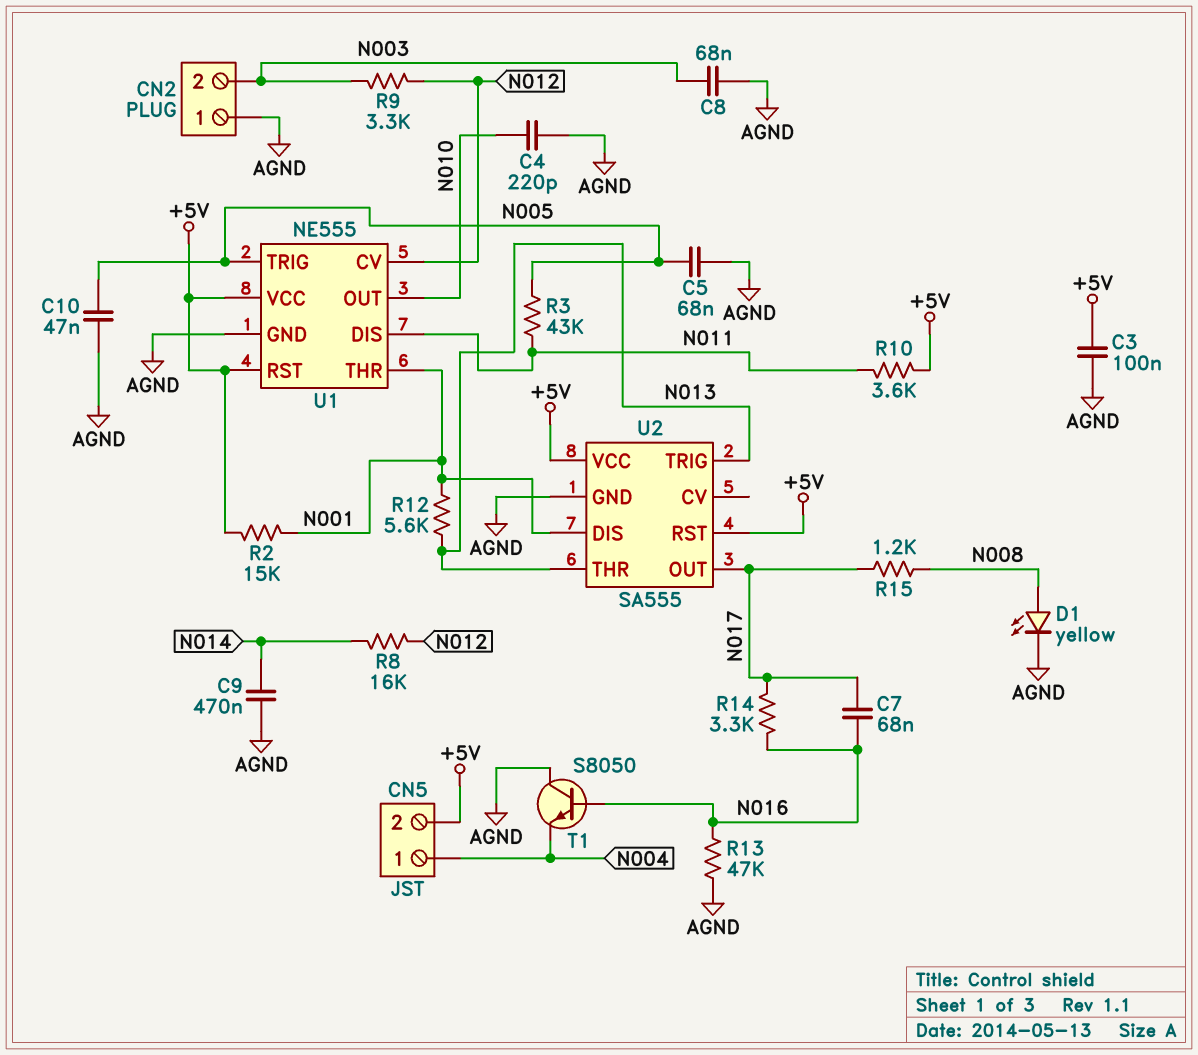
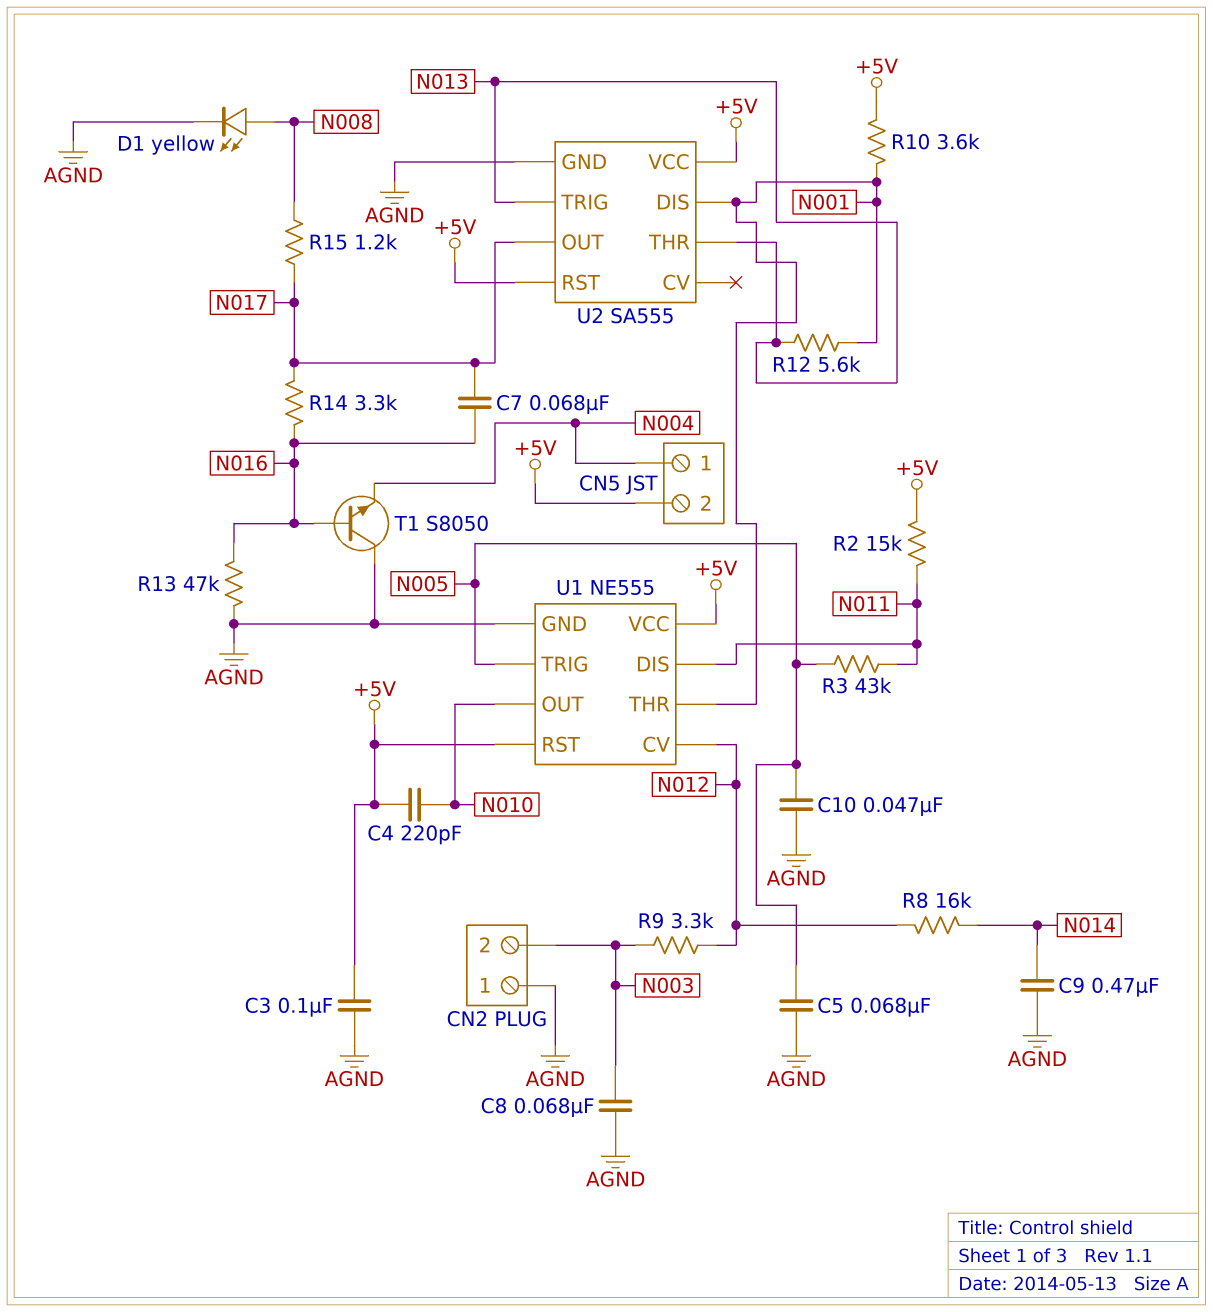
C4: 220pF (AGND, N010) -> 220pF (+5V, N010)
R2: 15k (+5V, N001) -> 15k (+5V, N011)
R10: 3.6k (+5V, N011) -> 3.6k (+5V, N001)

